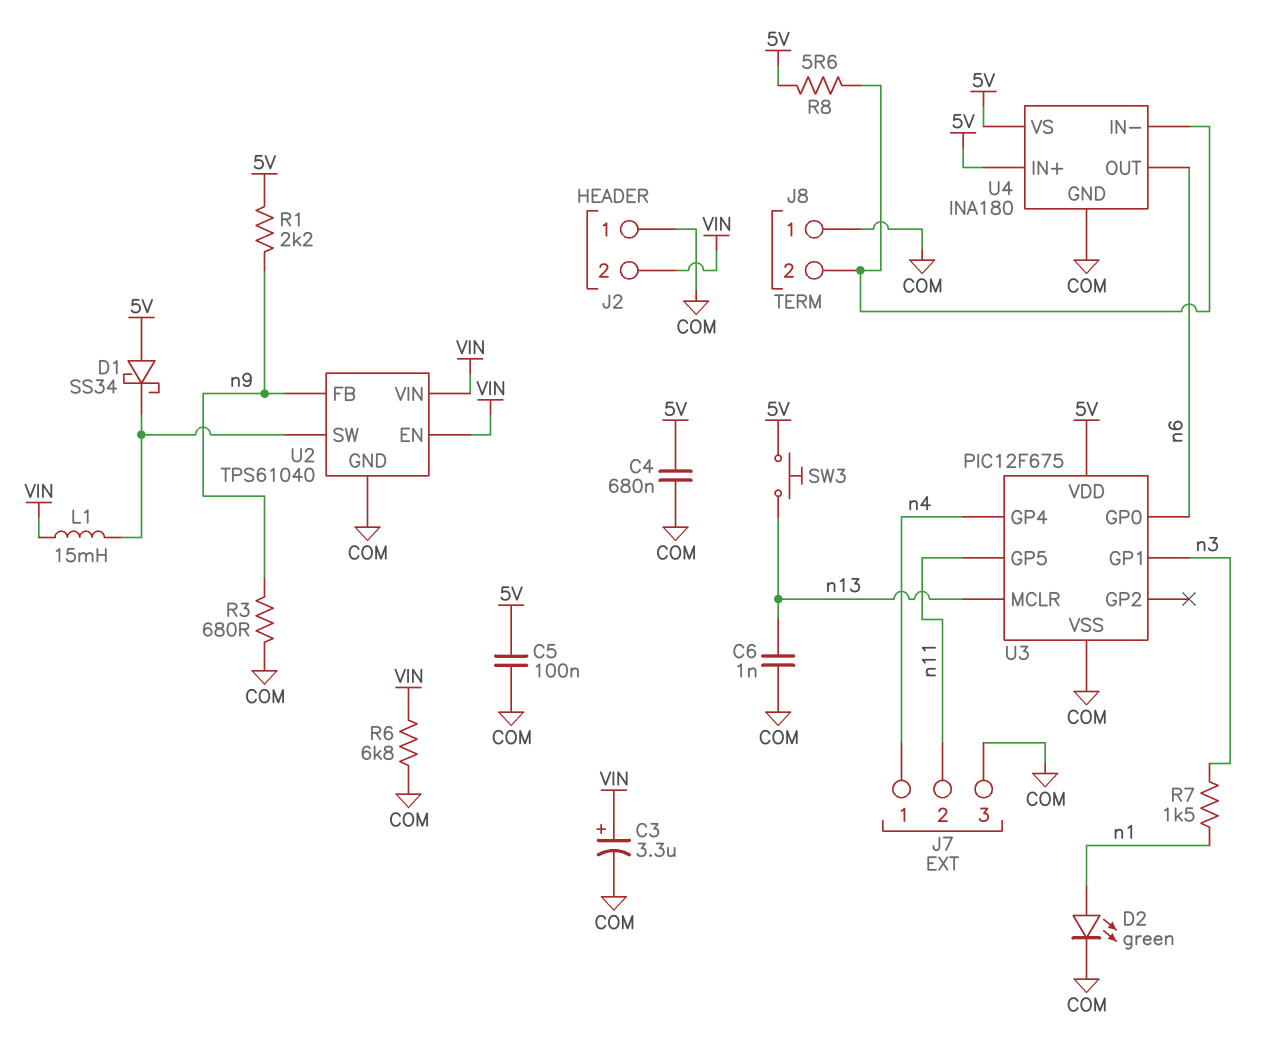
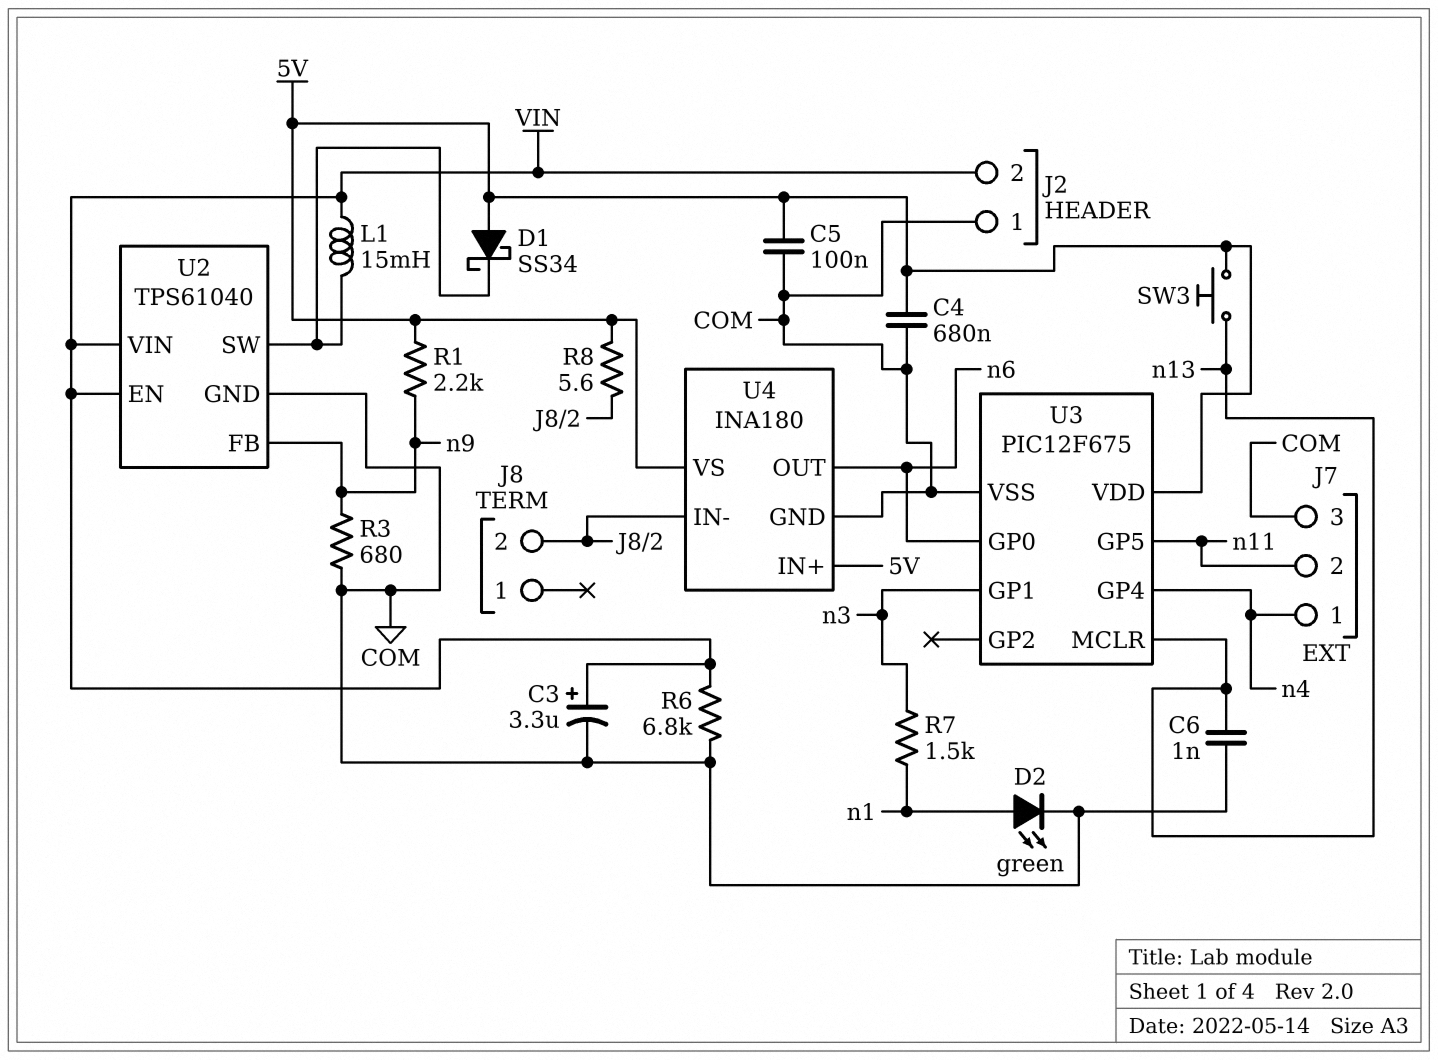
J8 pin 1: COM -> none

